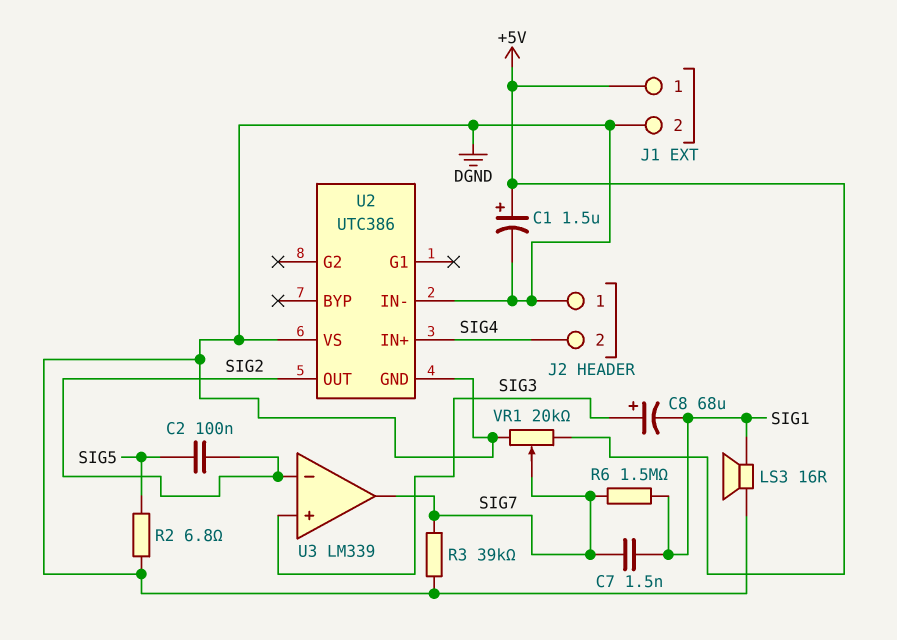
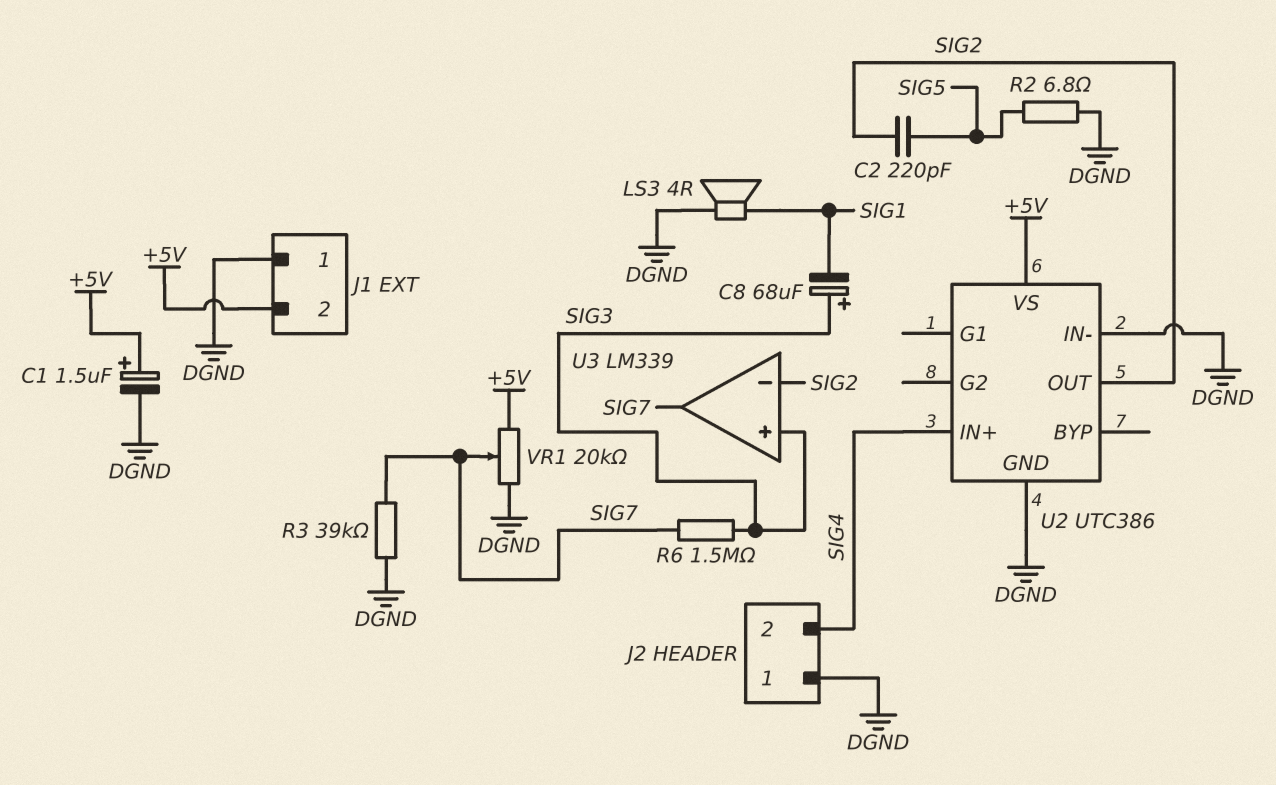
C2: 100nF (SIG2, SIG5) -> 220pF (SIG2, SIG5)
C7: 1.5nF (SIG1, SIG7) -> none
J1 pin 1: +5V -> DGND
J1 pin 2: DGND -> +5V
LS3: speaker 16R (DGND, SIG1) -> speaker 4R (DGND, SIG1)
R6: 1.5M (SIG1, SIG7) -> 1.5M (SIG3, SIG7)
U2 pin VS: DGND -> +5V

